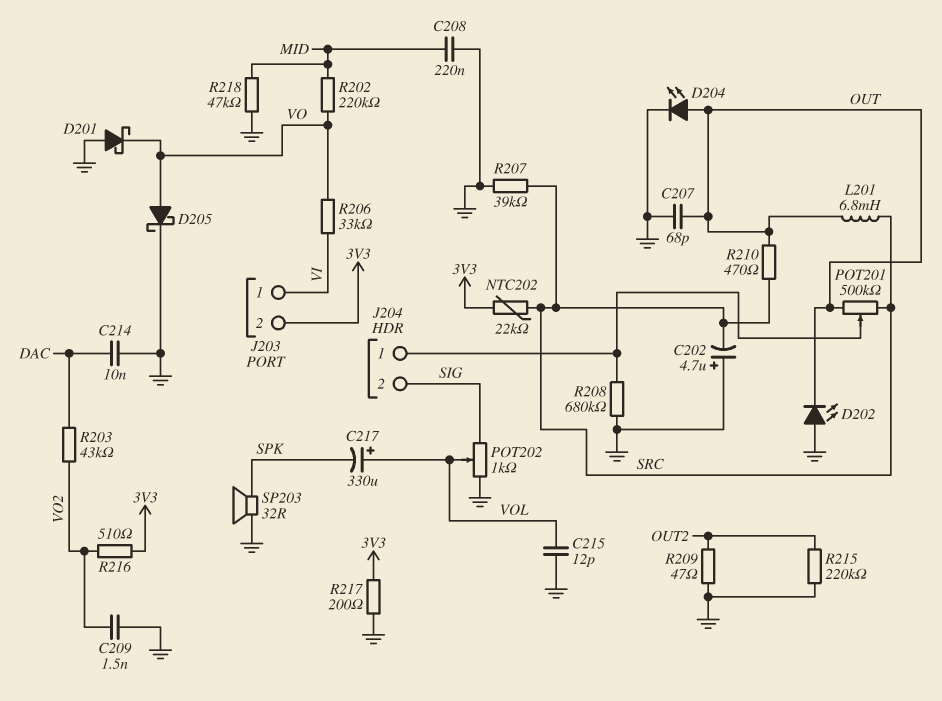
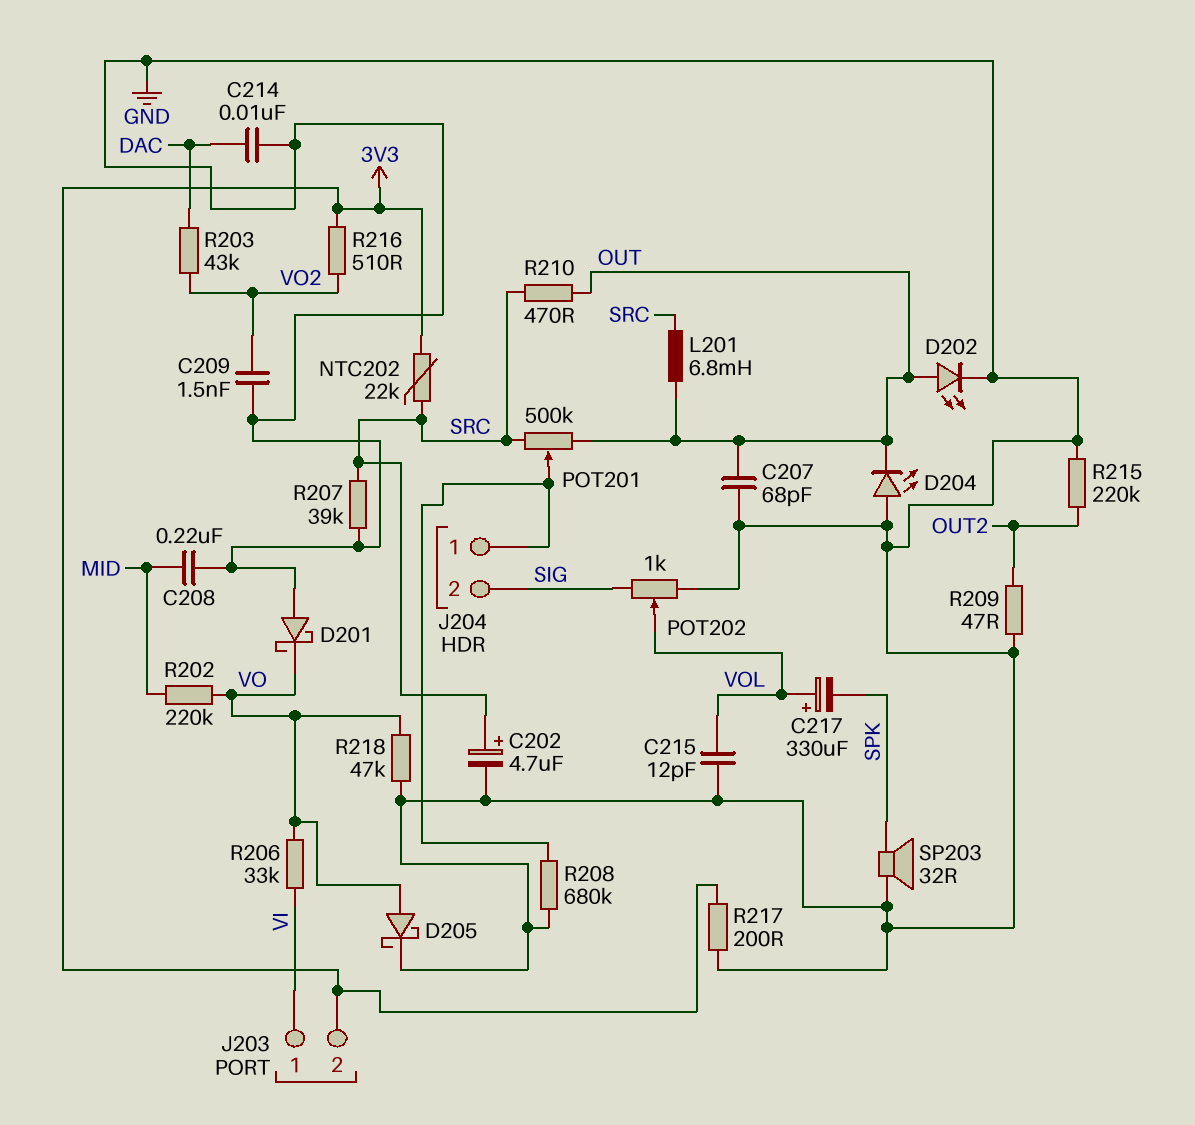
C202: 4.7uF (plus GND, minus SRC) -> 4.7uF (plus SRC, minus GND)
D202: LED (A GND, K OUT) -> LED (A OUT, K GND)
D204: LED (A OUT, K GND) -> LED (A GND, K OUT)
R218: 47k (GND, MID) -> 47k (GND, VO)

